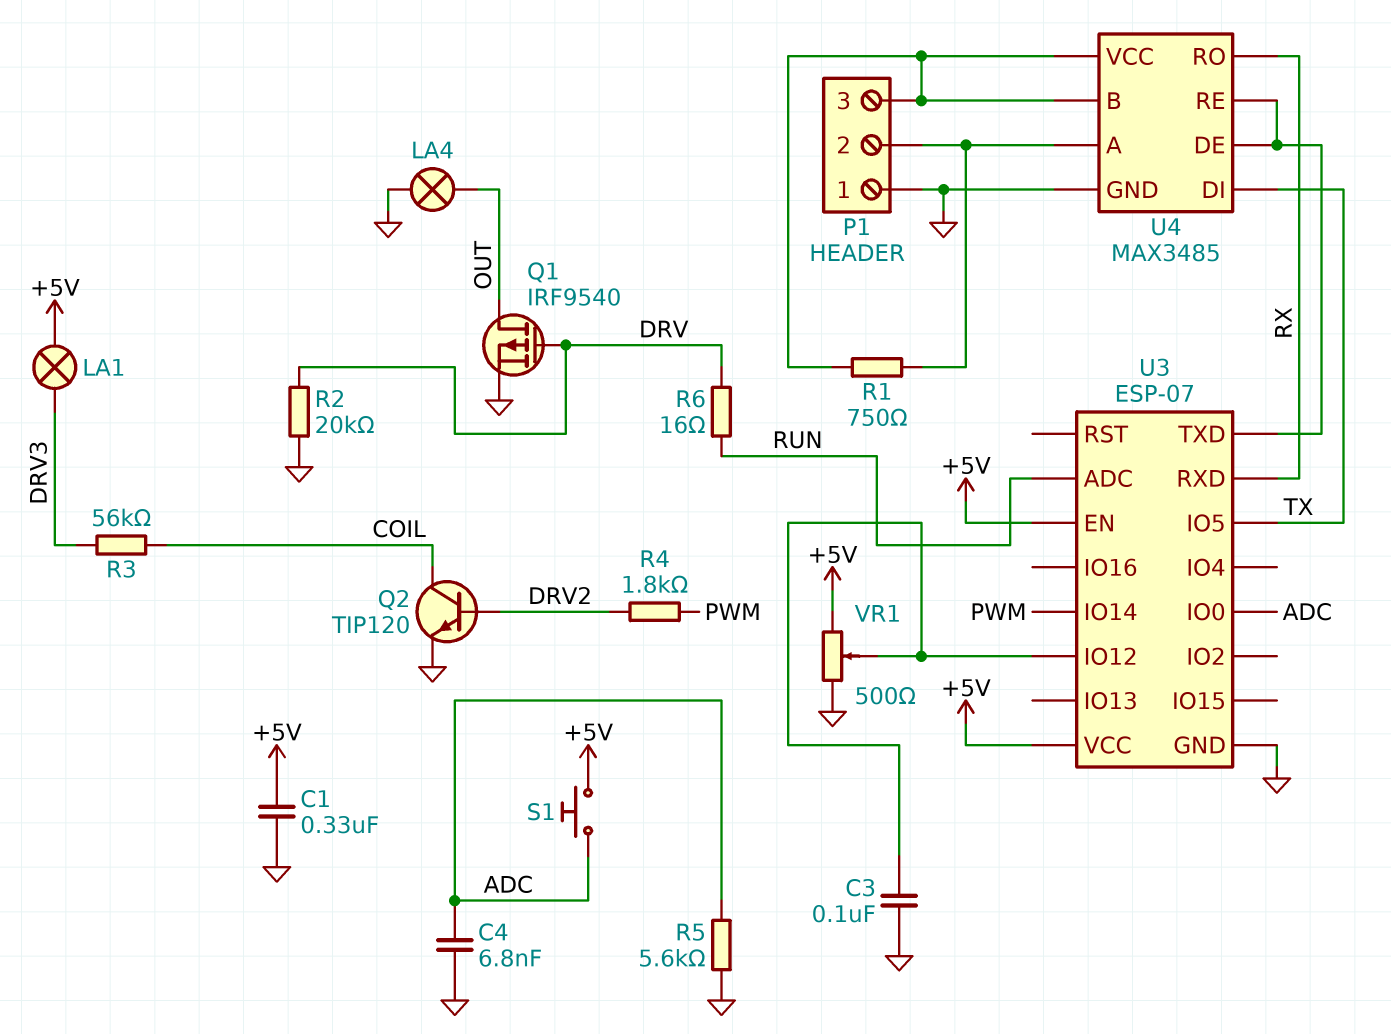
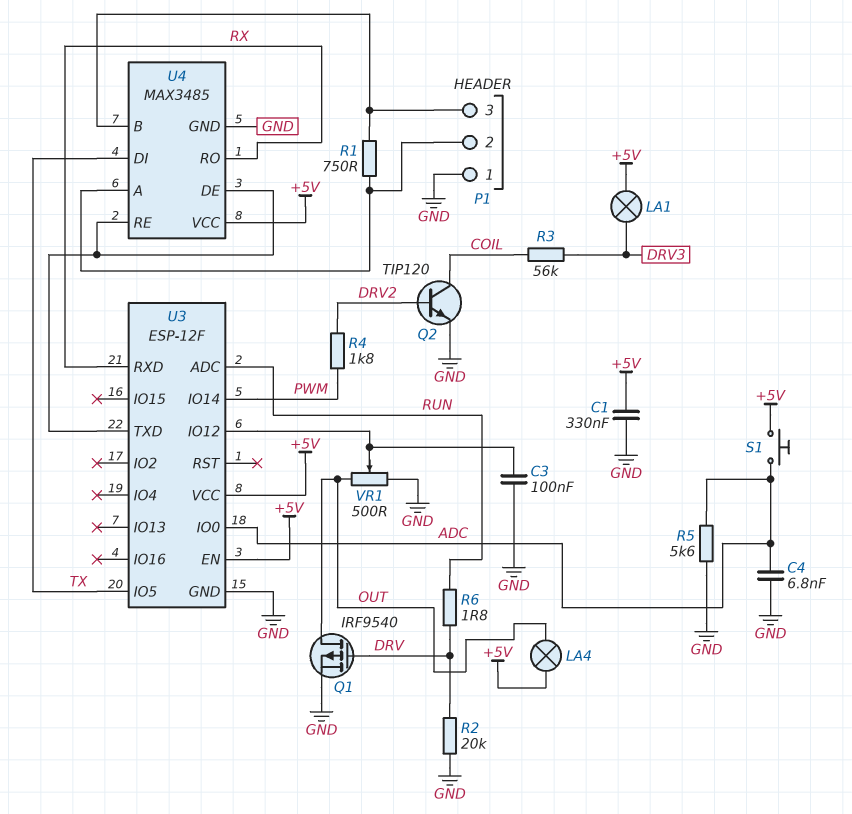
LA4: lamp (GND, OUT) -> lamp (+5V, OUT)
R6: 16 (DRV, RUN) -> 1.8 (DRV, RUN)
U3: ESP-07 -> ESP-12F
U4 pin VCC: P1/3 -> +5V
VR1: 500 (+5V, GND, wiper U3/IO12) -> 500 (GND, OUT, wiper U3/IO12)

